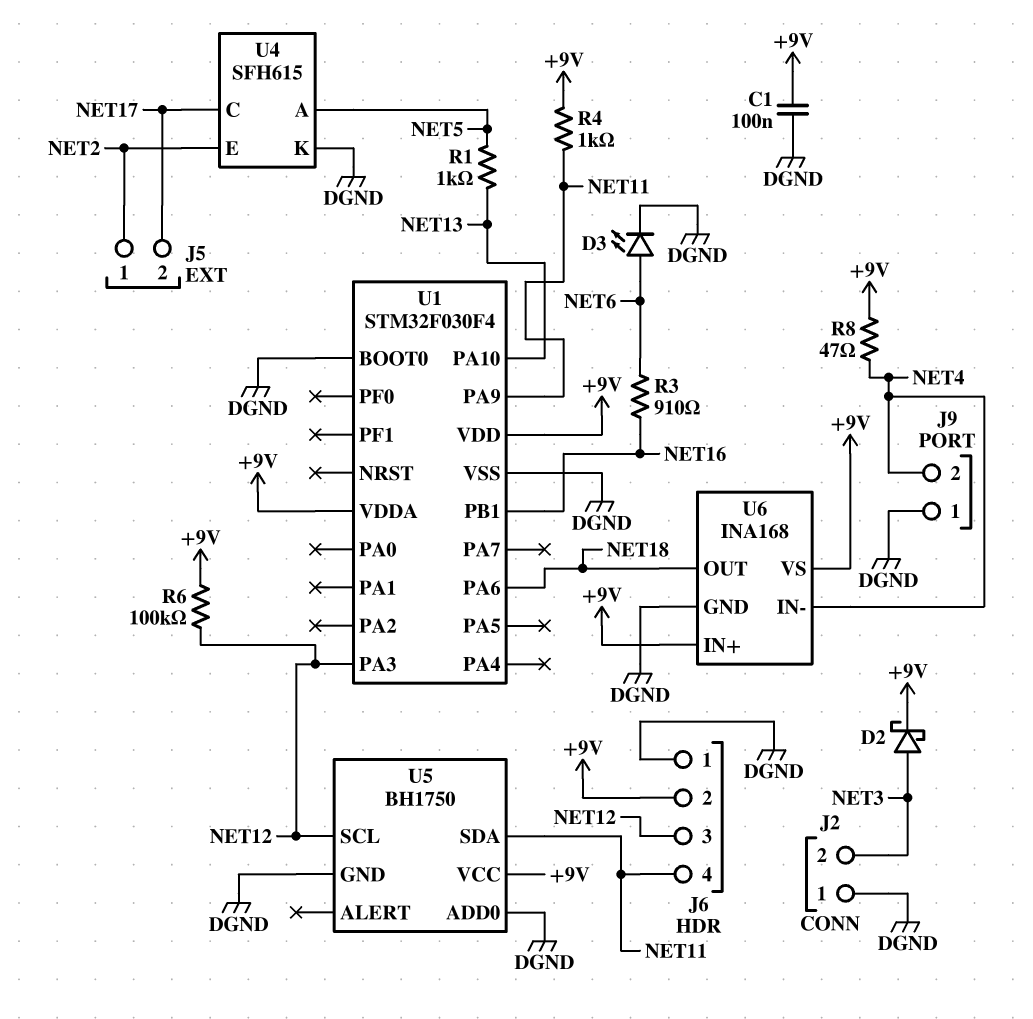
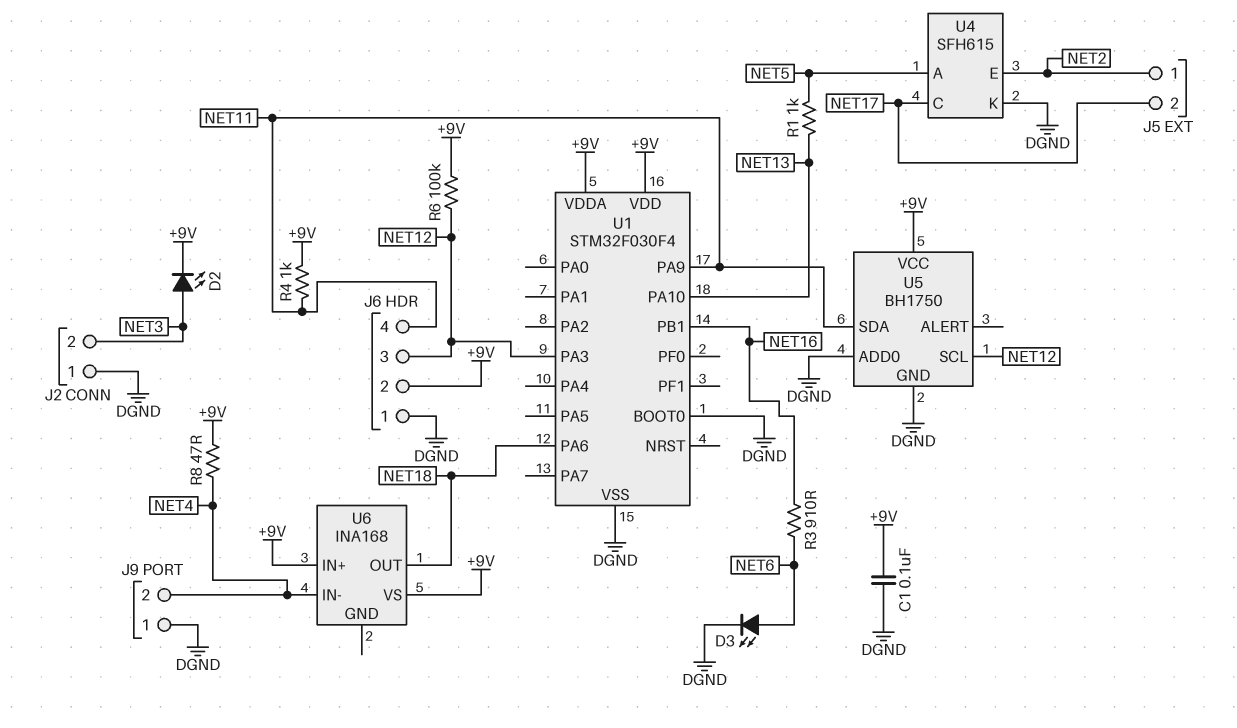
D2: schottky (A NET3, K +9V) -> LED (A NET3, K +9V)
U6 pin GND: DGND -> none

